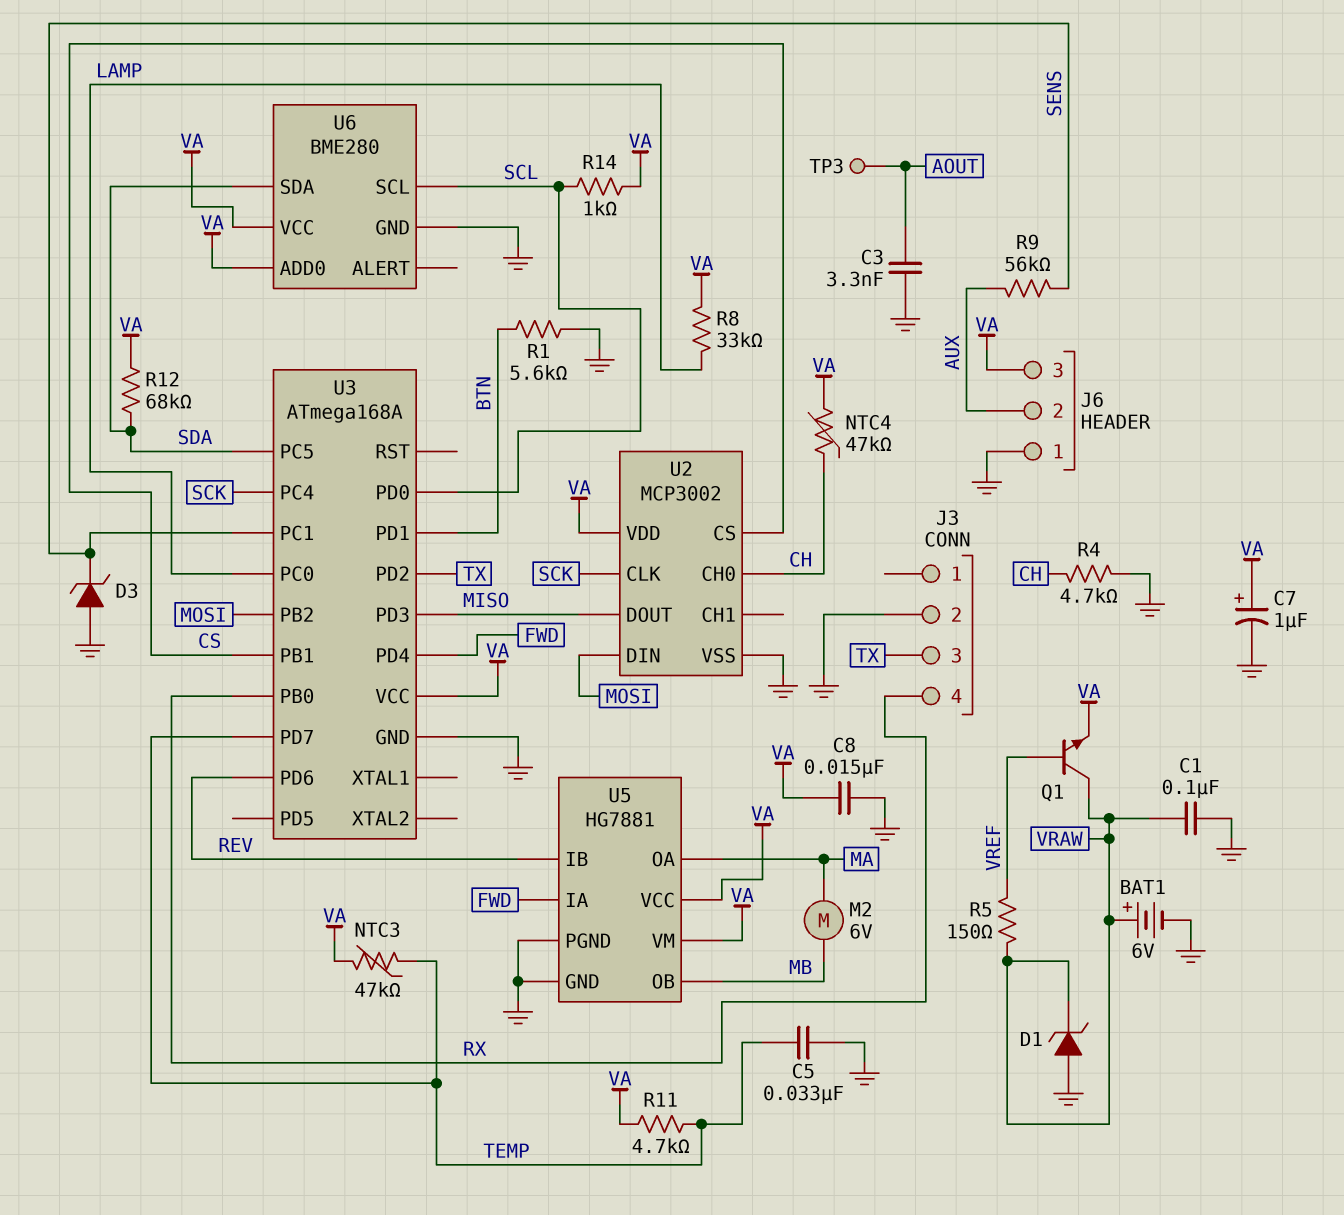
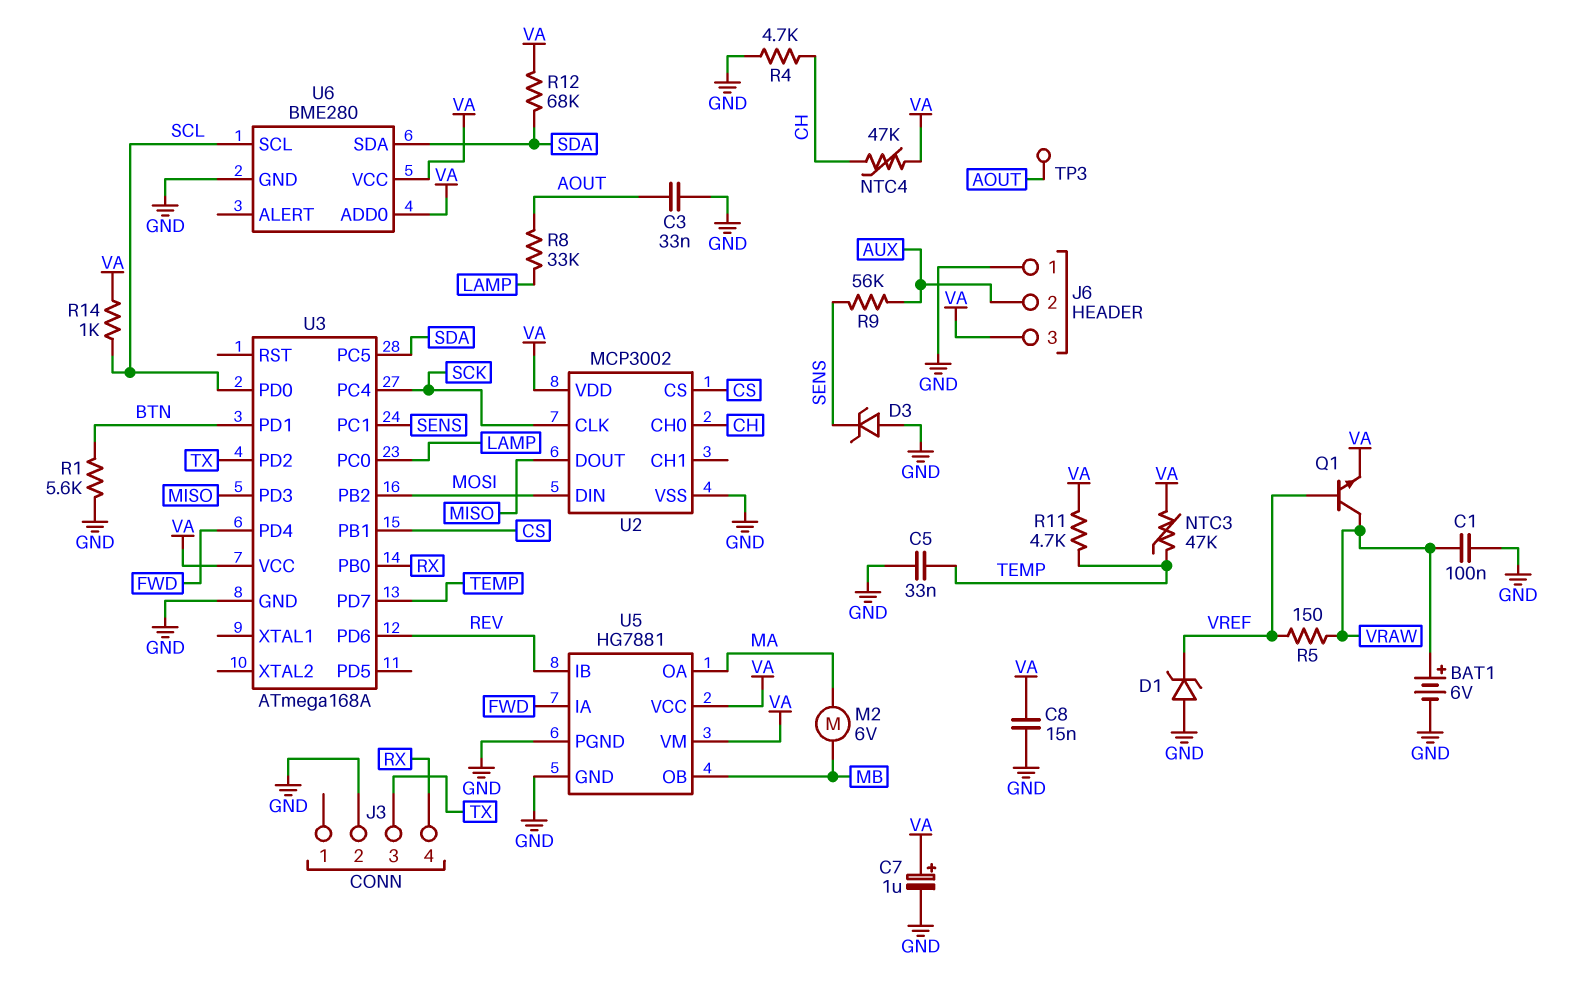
C3: 3.3nF (AOUT, GND) -> 33nF (AOUT, GND)
D1: zener (A GND, K VRAW) -> zener (A GND, K VREF)
R8: 33k (LAMP, VA) -> 33k (AOUT, LAMP)

